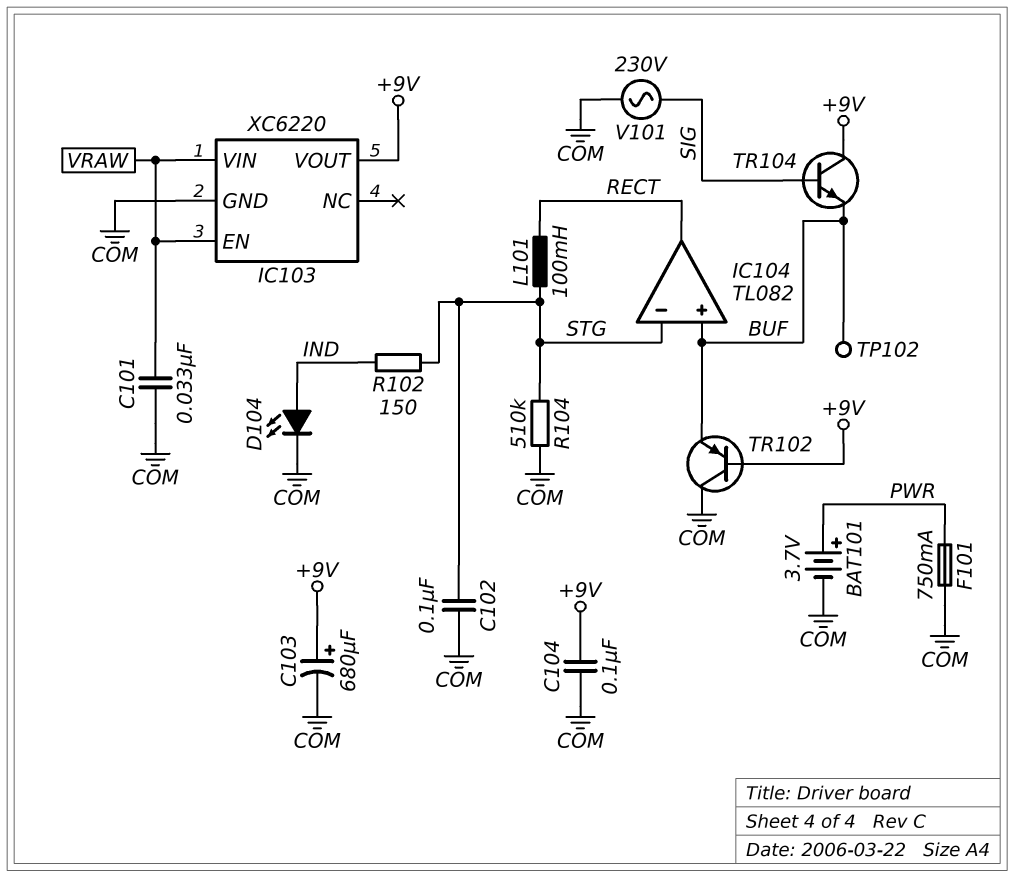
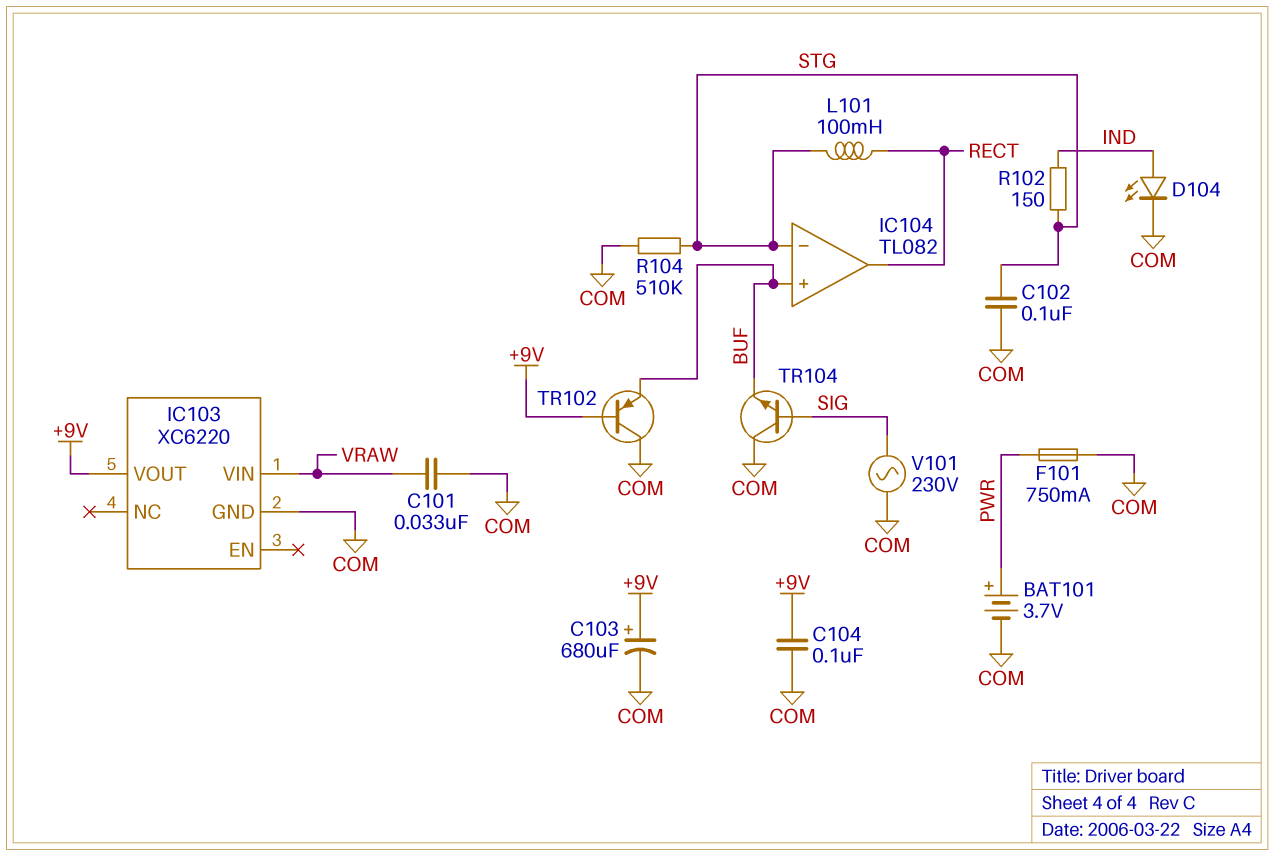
IC103 pin EN: VRAW -> none
TP102: test point (BUF) -> none
TR104: NPN (B SIG, C +9V, E BUF) -> NPN (B SIG, C COM, E BUF)

